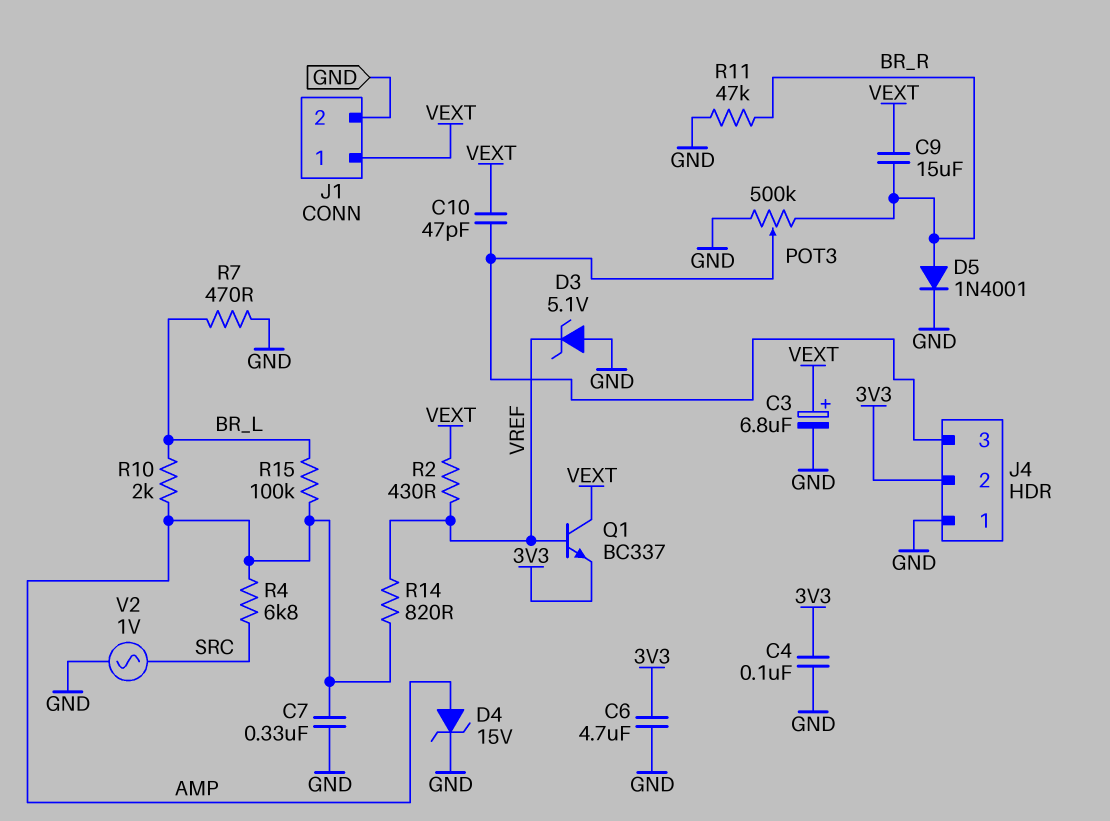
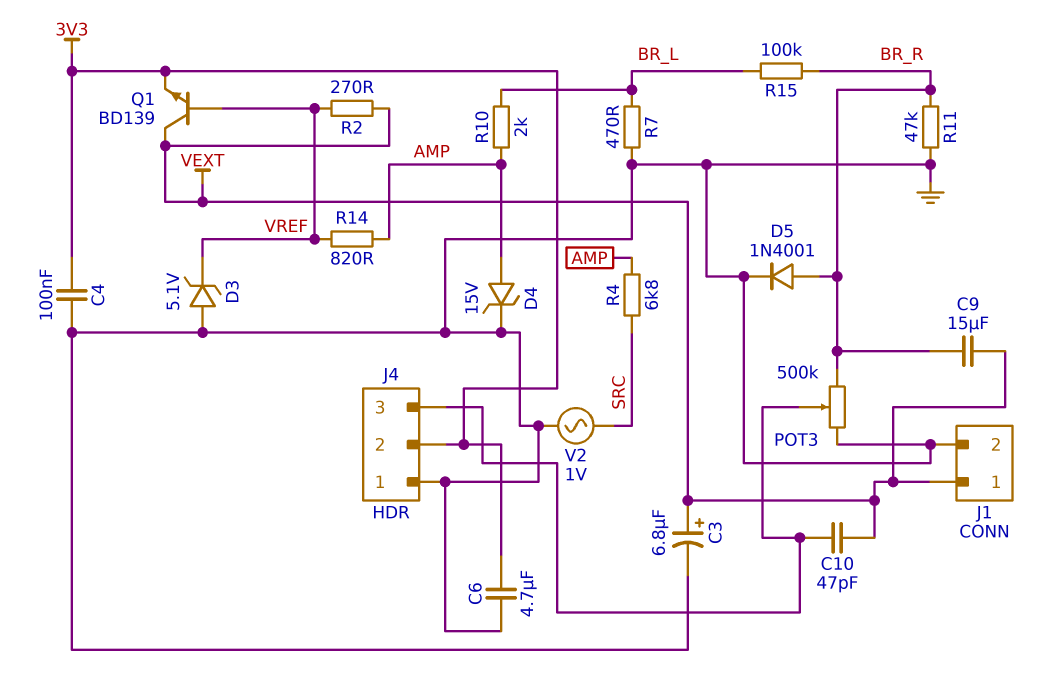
C7: 330nF (AMP, GND) -> none
Q1: NPN BC337 (B VREF, C VEXT, E 3V3) -> NPN BD139 (B VREF, C VEXT, E 3V3)
R2: 430 (VEXT, VREF) -> 270 (VEXT, VREF)
R15: 100k (AMP, BR_L) -> 100k (BR_L, BR_R)

